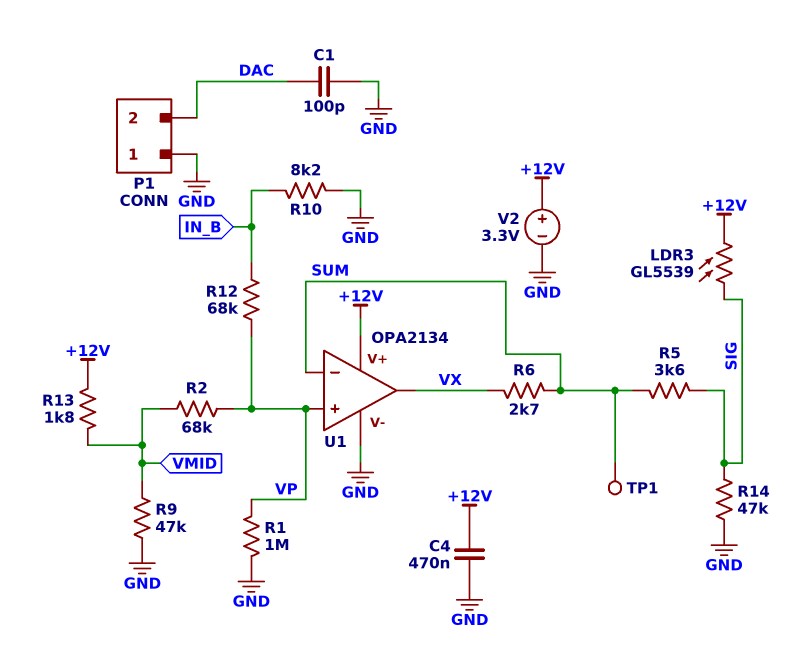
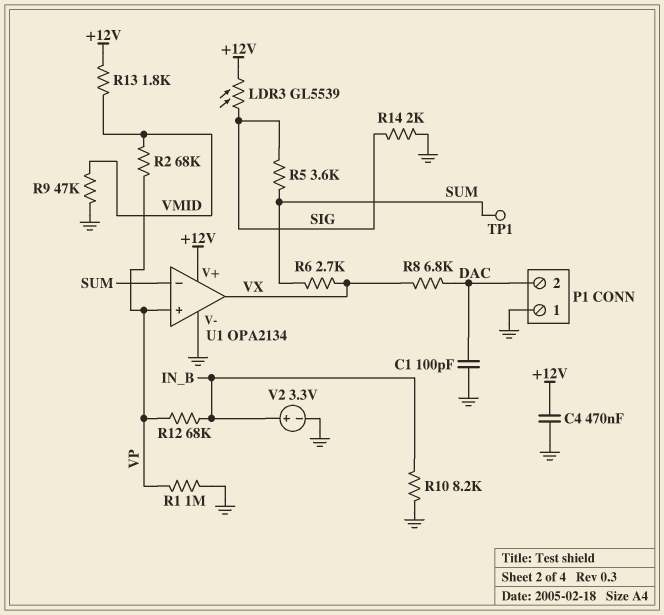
R8: none -> 6.8k (DAC, VX)
R14: 47k (GND, SIG) -> 2k (GND, SIG)
V2: 3.3V (plus +12V, minus GND) -> 3.3V (plus IN_B, minus GND)

